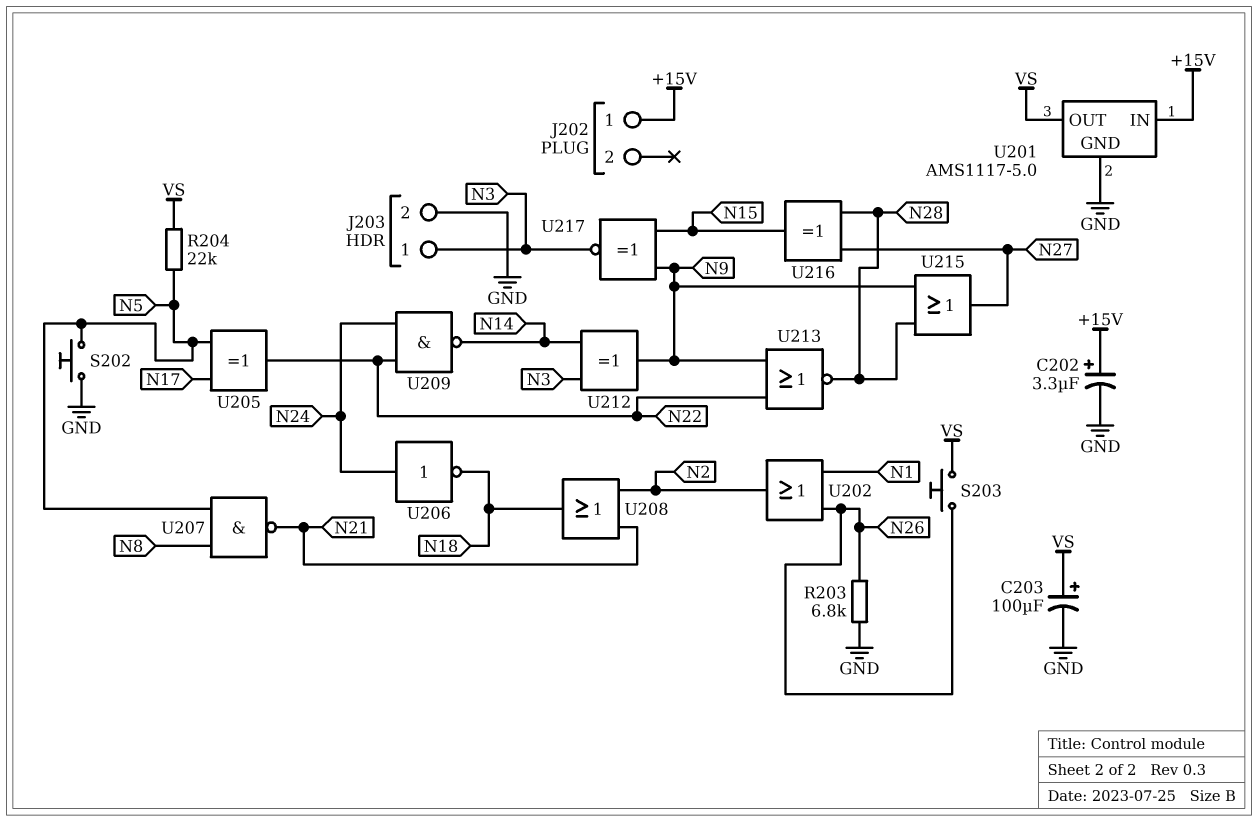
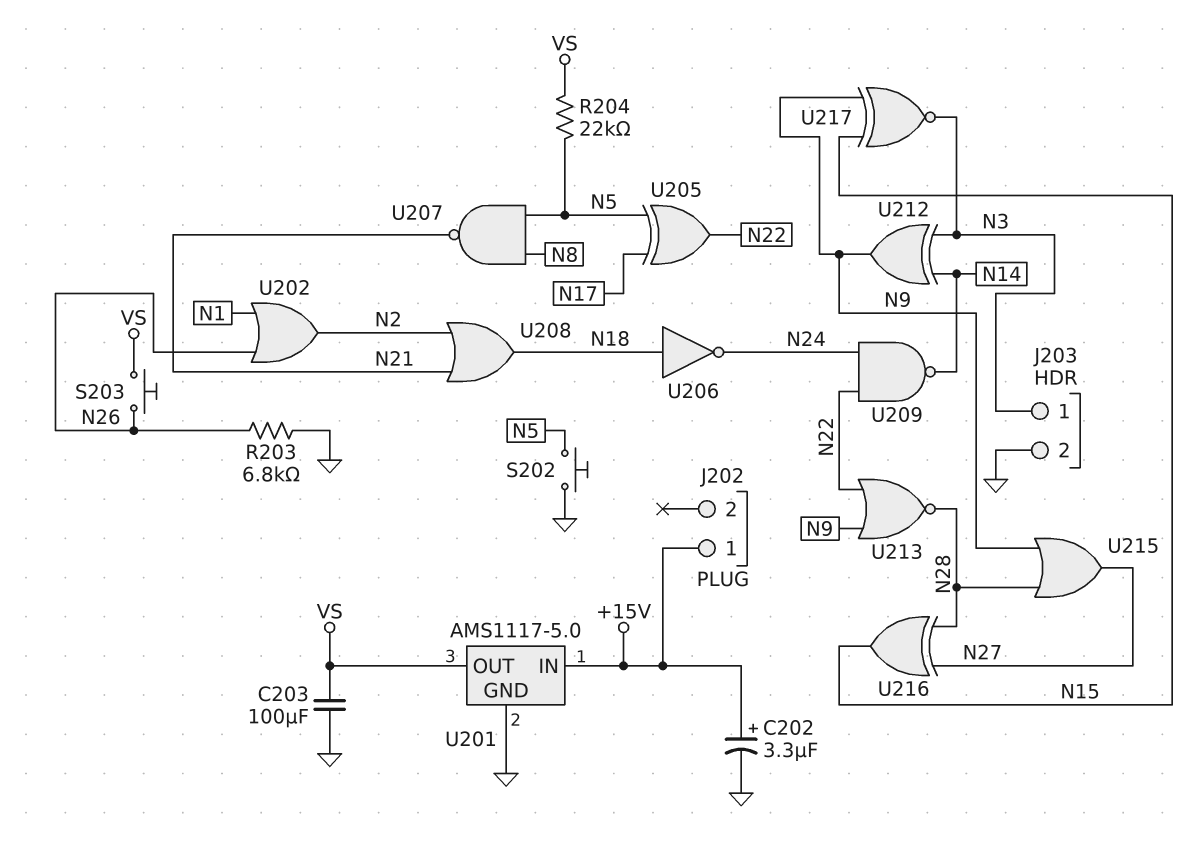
C203: 100uF (plus VS, minus GND) -> 100uF (GND, VS)
U206: NOT (in N24, out N18) -> NOT (in N18, out N24)

